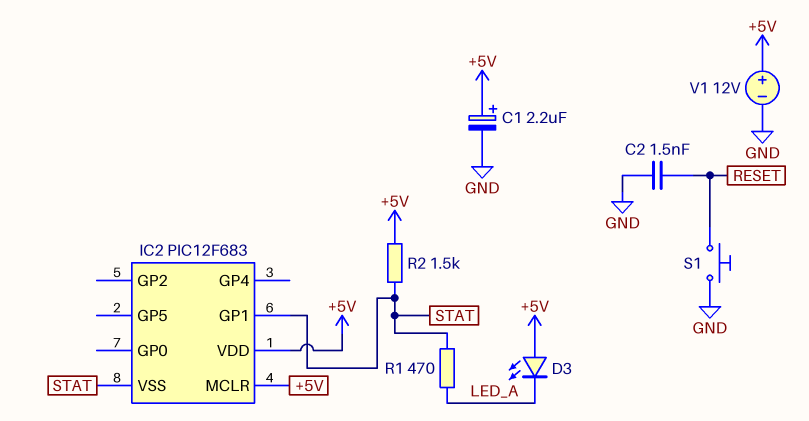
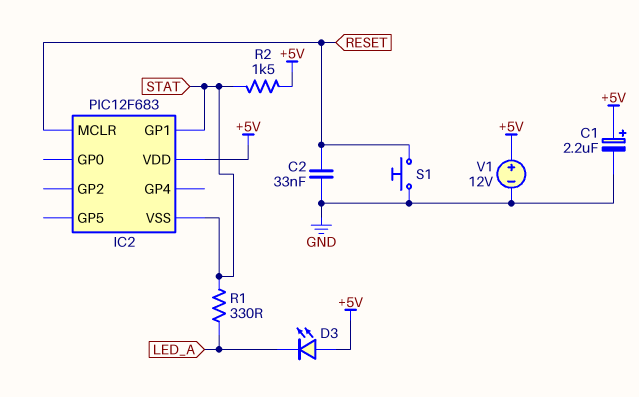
C2: 1.5nF (GND, RESET) -> 33nF (GND, RESET)
IC2 pin MCLR: +5V -> RESET
R1: 470 (LED_A, STAT) -> 330 (LED_A, STAT)

